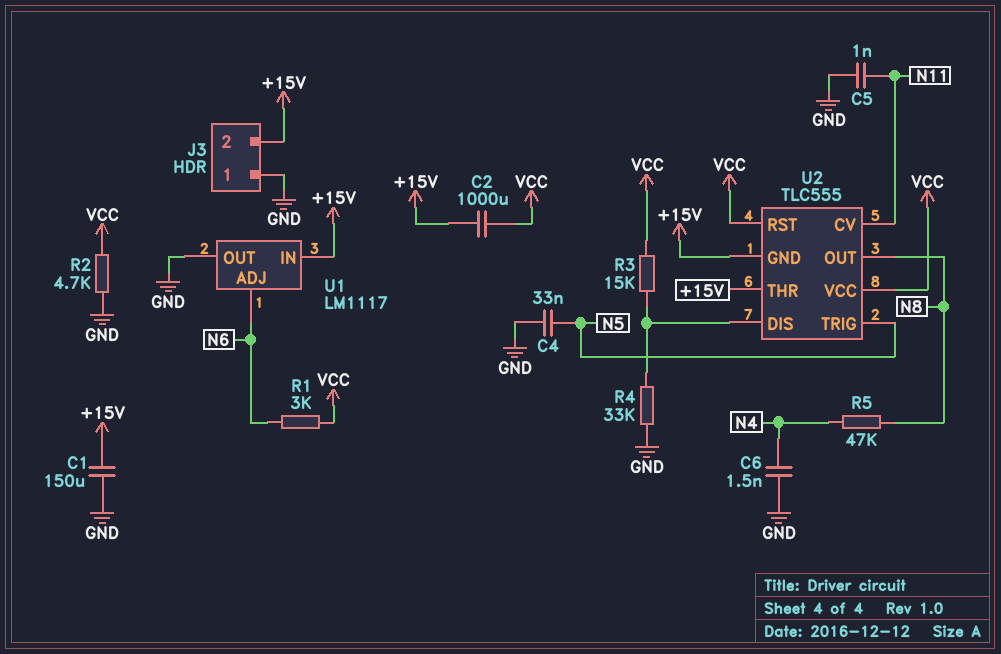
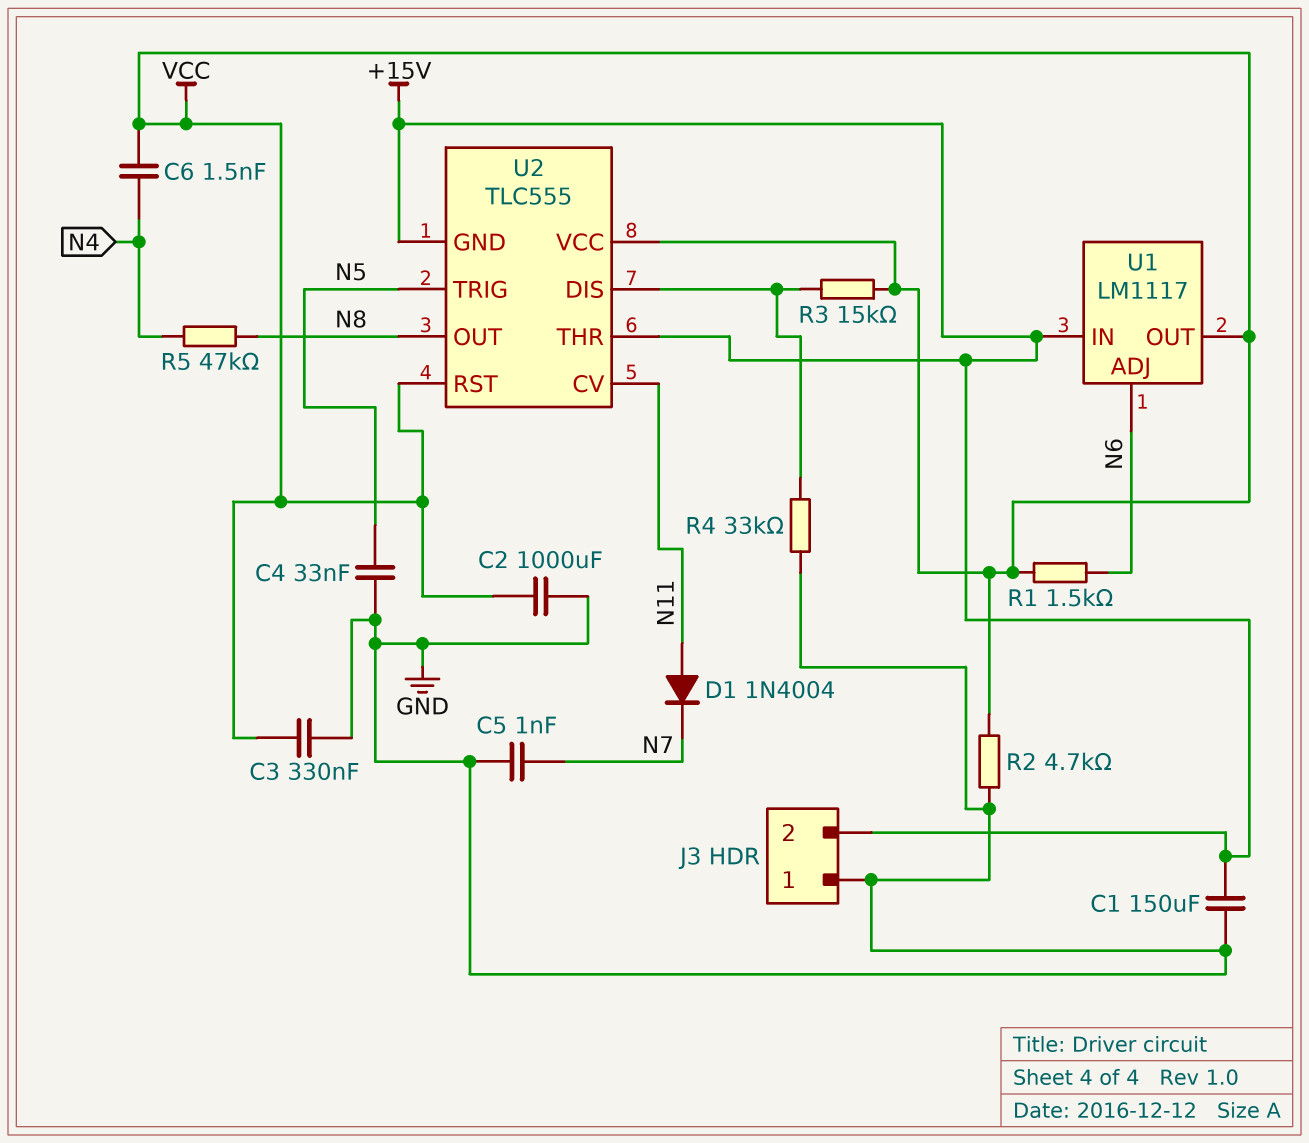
C2: 1000uF (+15V, VCC) -> 1000uF (GND, VCC)
C3: none -> 330nF (GND, VCC)
C5: 1nF (GND, N11) -> 1nF (GND, N7)
C6: 1.5nF (GND, N4) -> 1.5nF (N4, VCC)
D1: none -> diode 1N4004 (A N11, K N7)
R1: 3k (N6, VCC) -> 1.5k (N6, VCC)
U1 pin OUT: GND -> VCC

